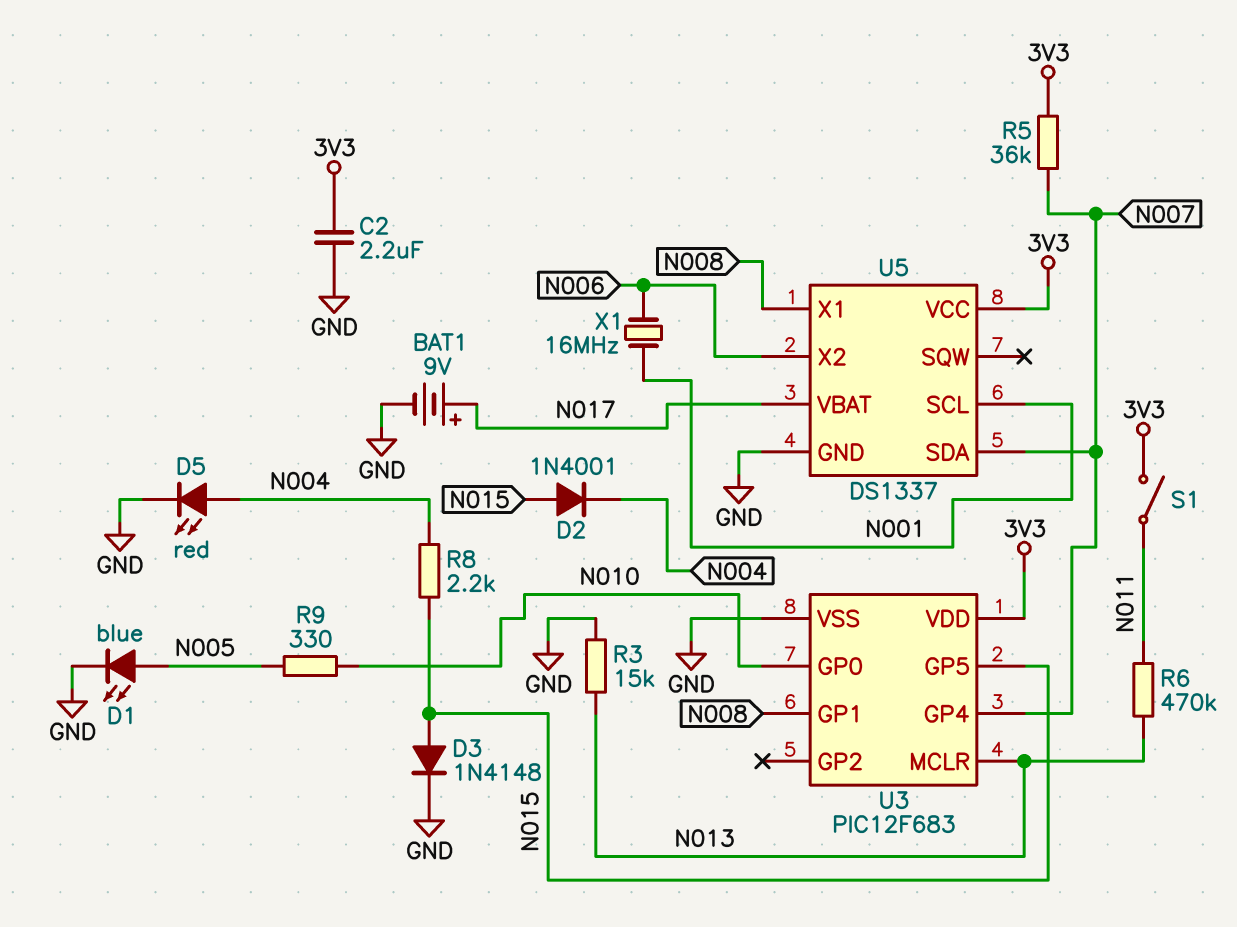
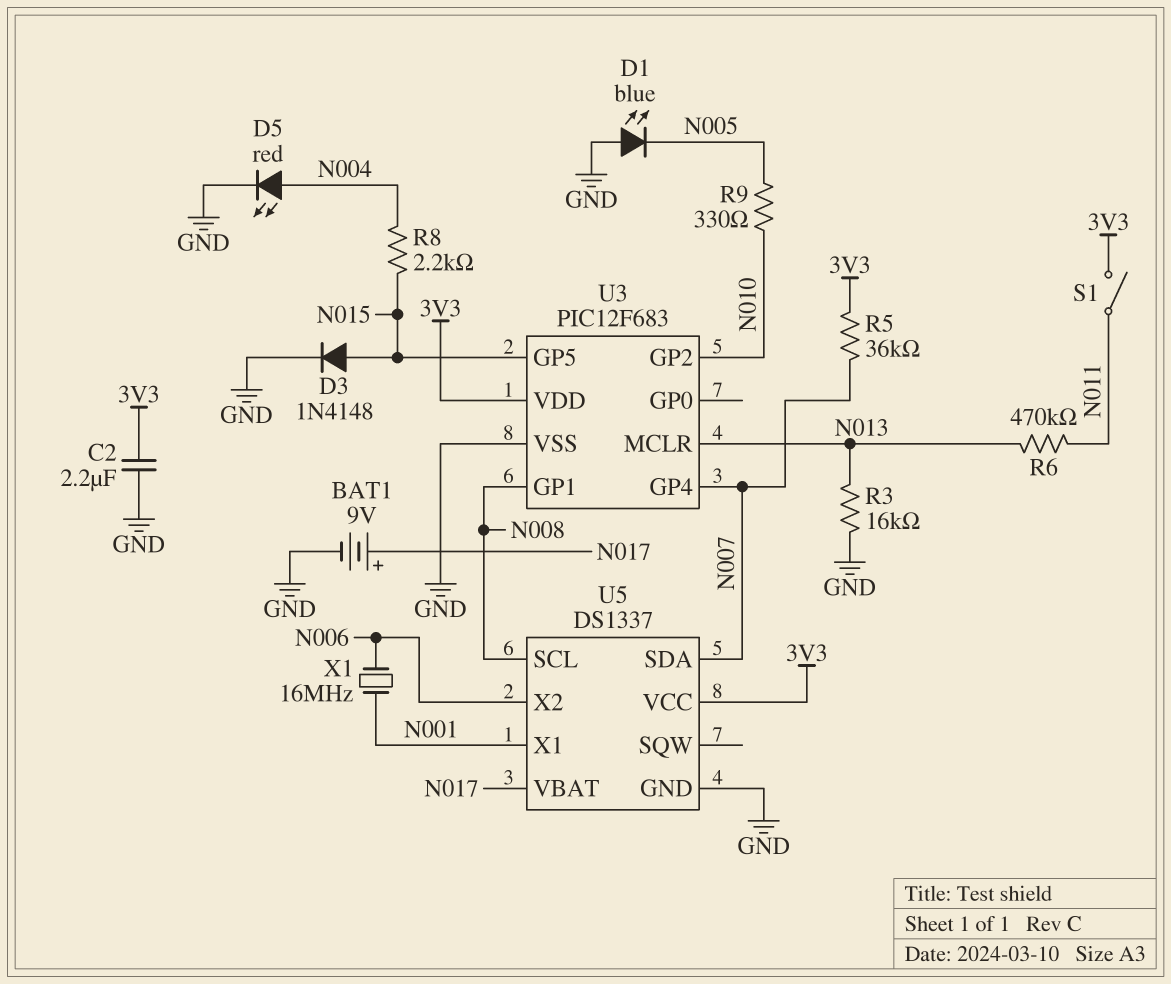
D1: LED blue (A N005, K GND) -> LED blue (A GND, K N005)
D2: diode 1N4001 (A N015, K N004) -> none
R3: 15k (GND, N013) -> 16k (GND, N013)
U3 pin GP0: N010 -> none
U3 pin GP2: none -> N010
U5 pin SCL: N001 -> N008
U5 pin X1: N008 -> N001

